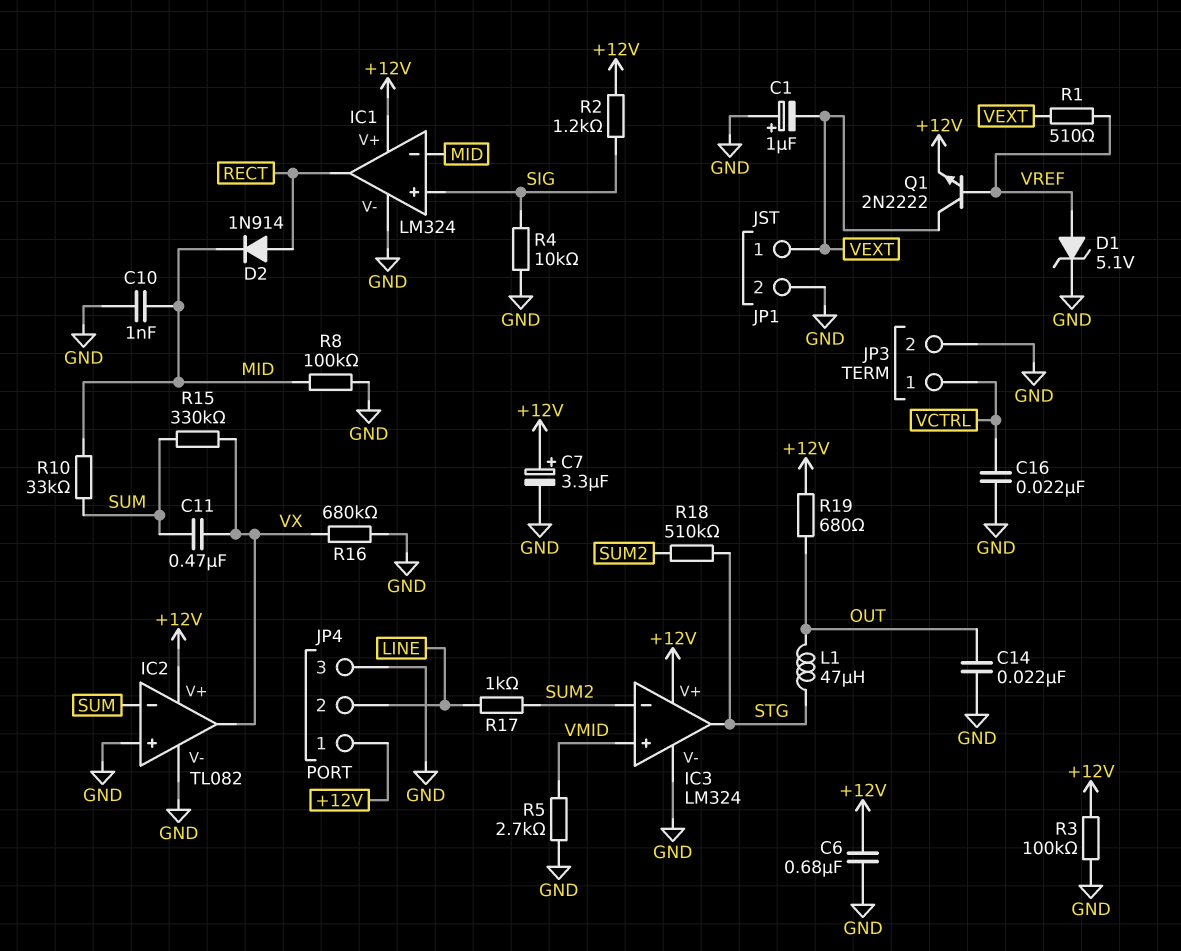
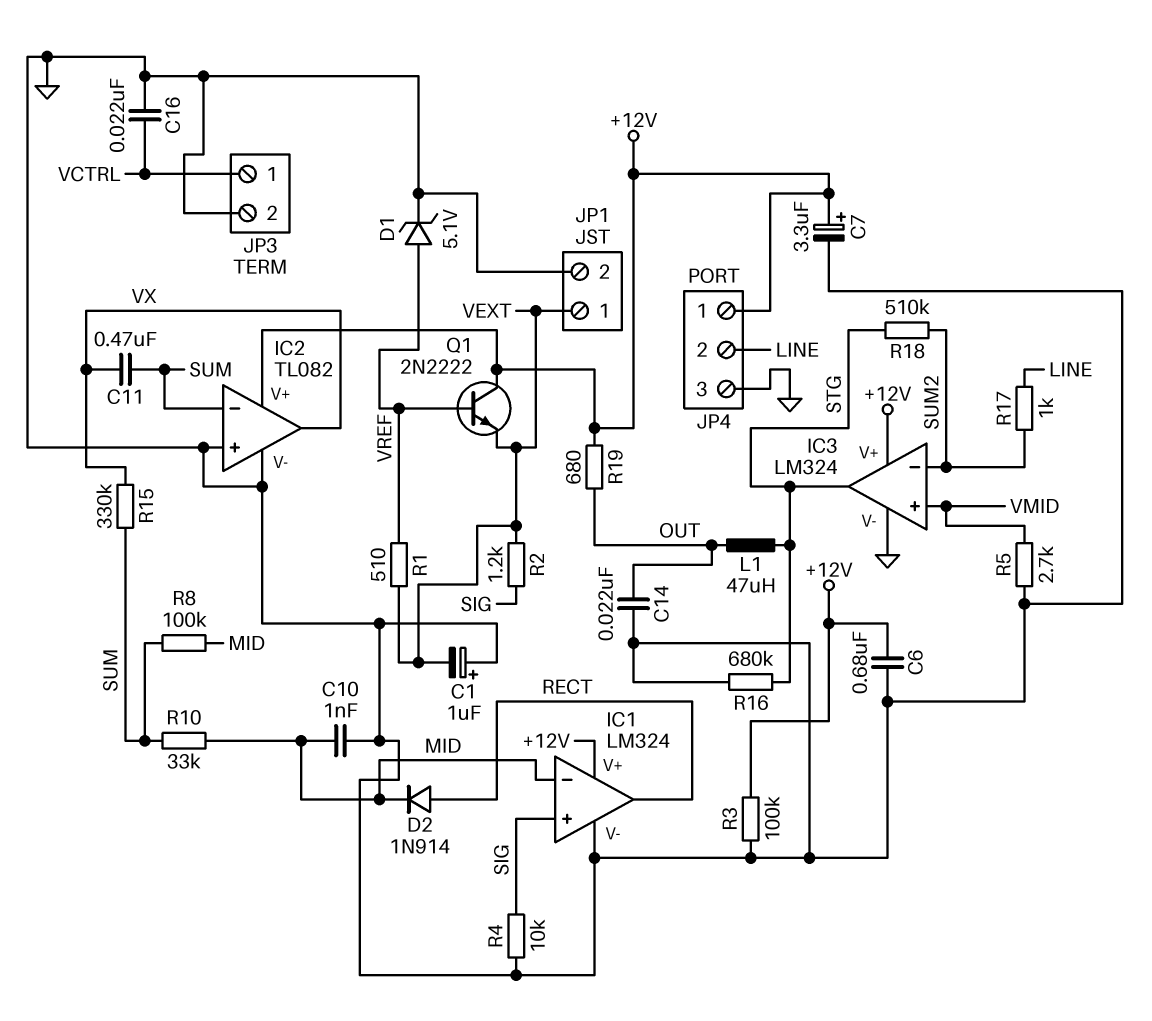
Q1: NPN 2N2222 (B VREF, C VEXT, E +12V) -> NPN 2N2222 (B VREF, C +12V, E VEXT)
R2: 1.2k (+12V, SIG) -> 1.2k (SIG, VEXT)
R8: 100k (GND, MID) -> 100k (MID, SUM)
R16: 680k (GND, VX) -> 680k (GND, STG)

